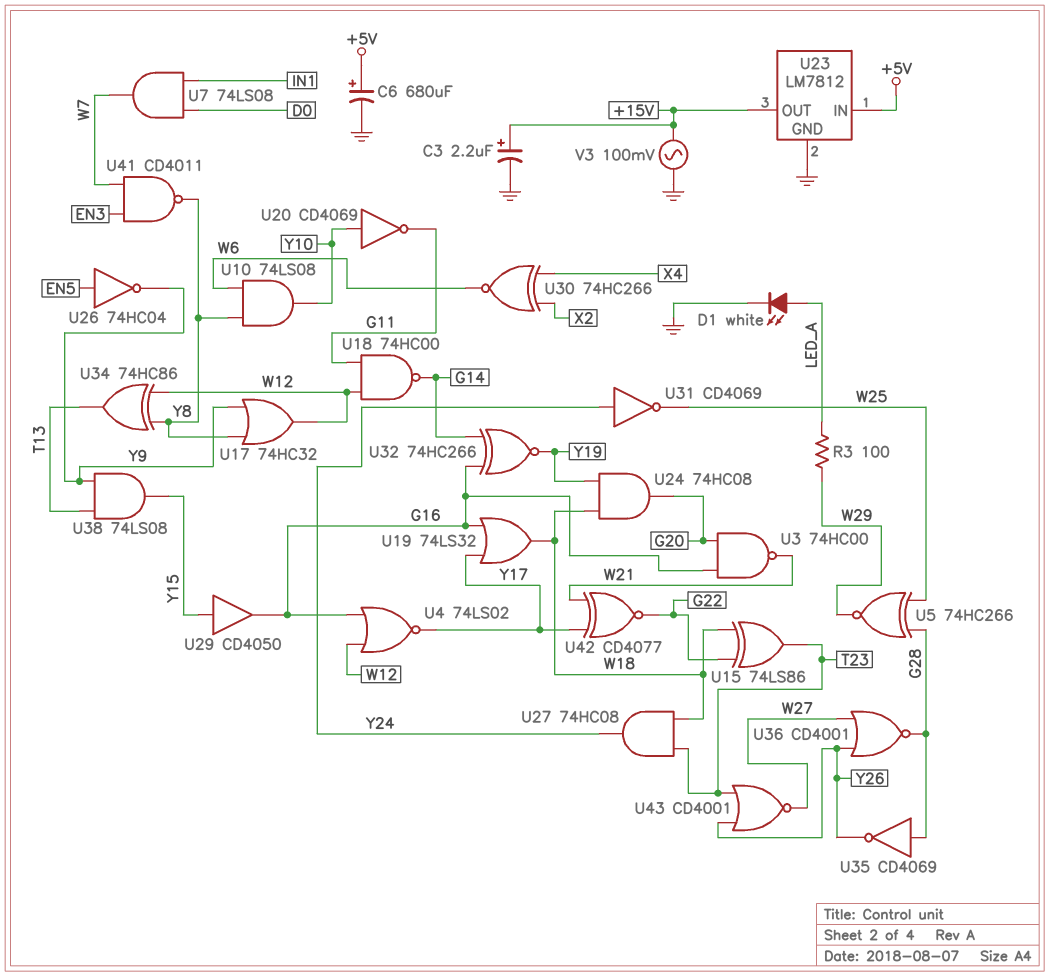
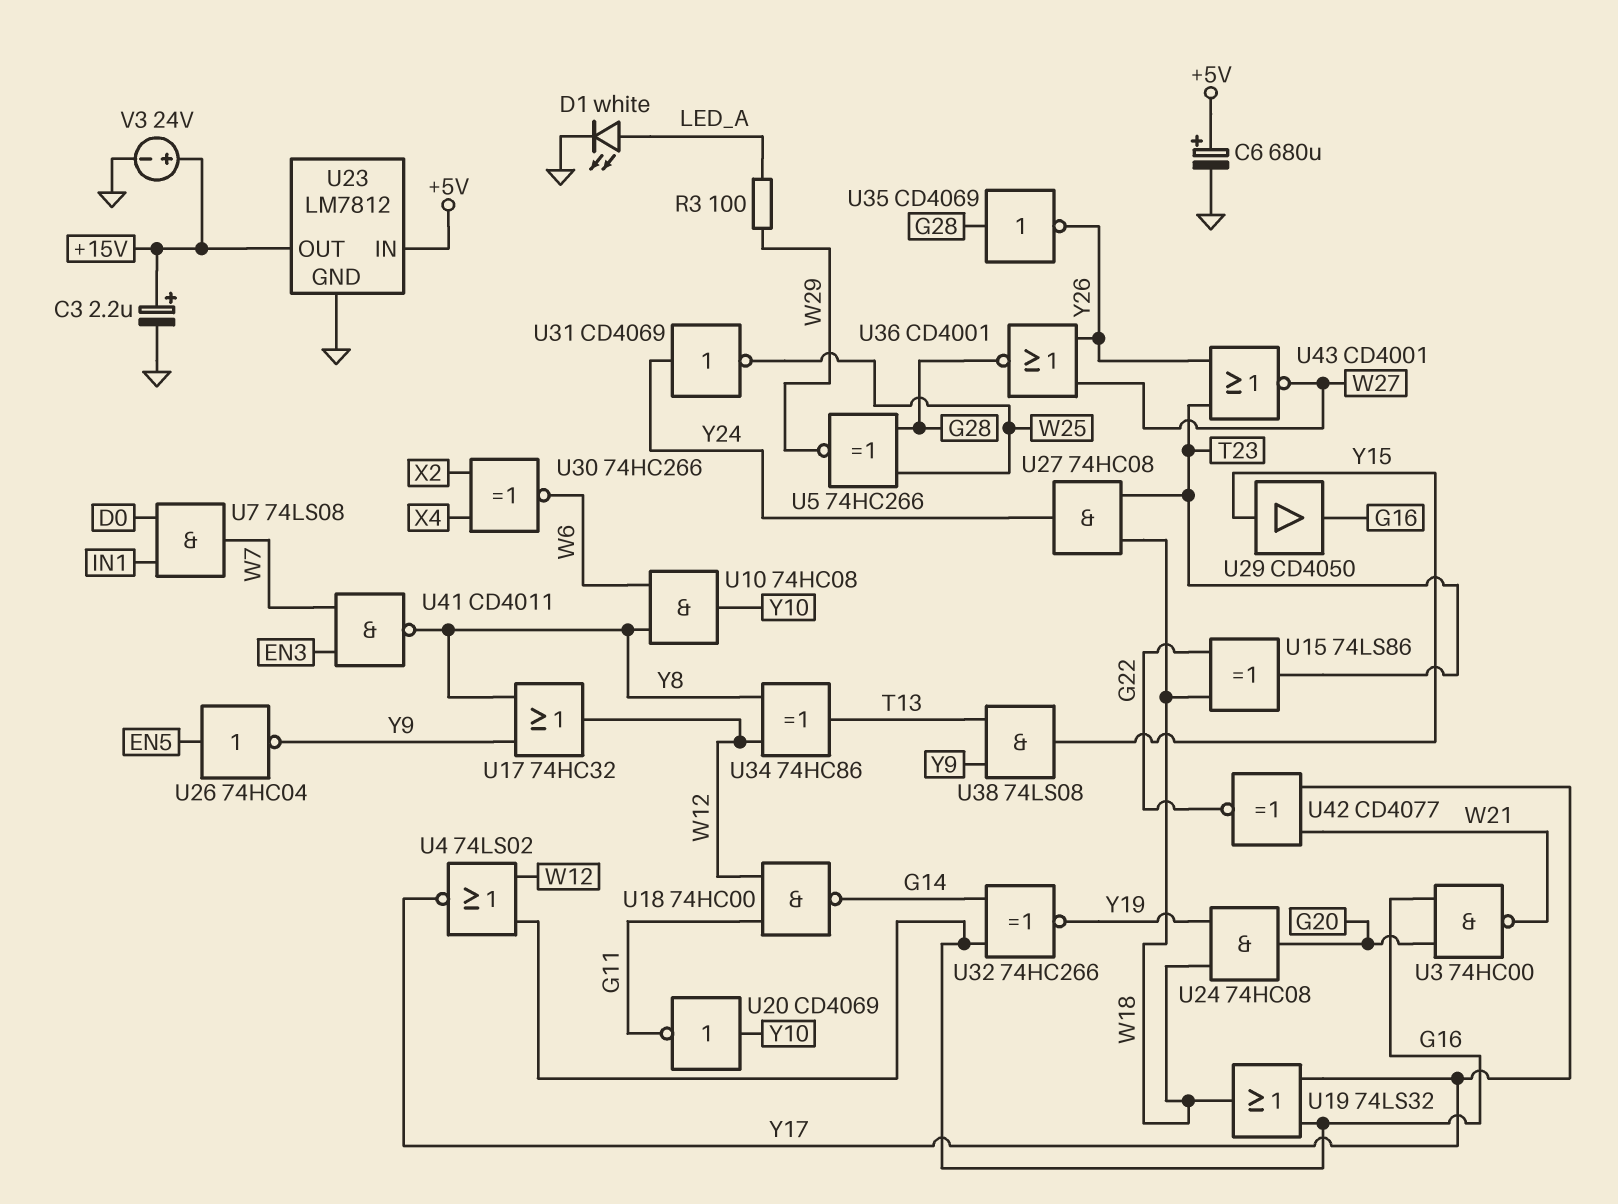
U10: AND 74LS08 (in W6, in Y8, out Y10) -> AND 74HC08 (in W6, in Y8, out Y10)
V3: AC 100mV (+15V, GND) -> 24V (plus +15V, minus GND)

